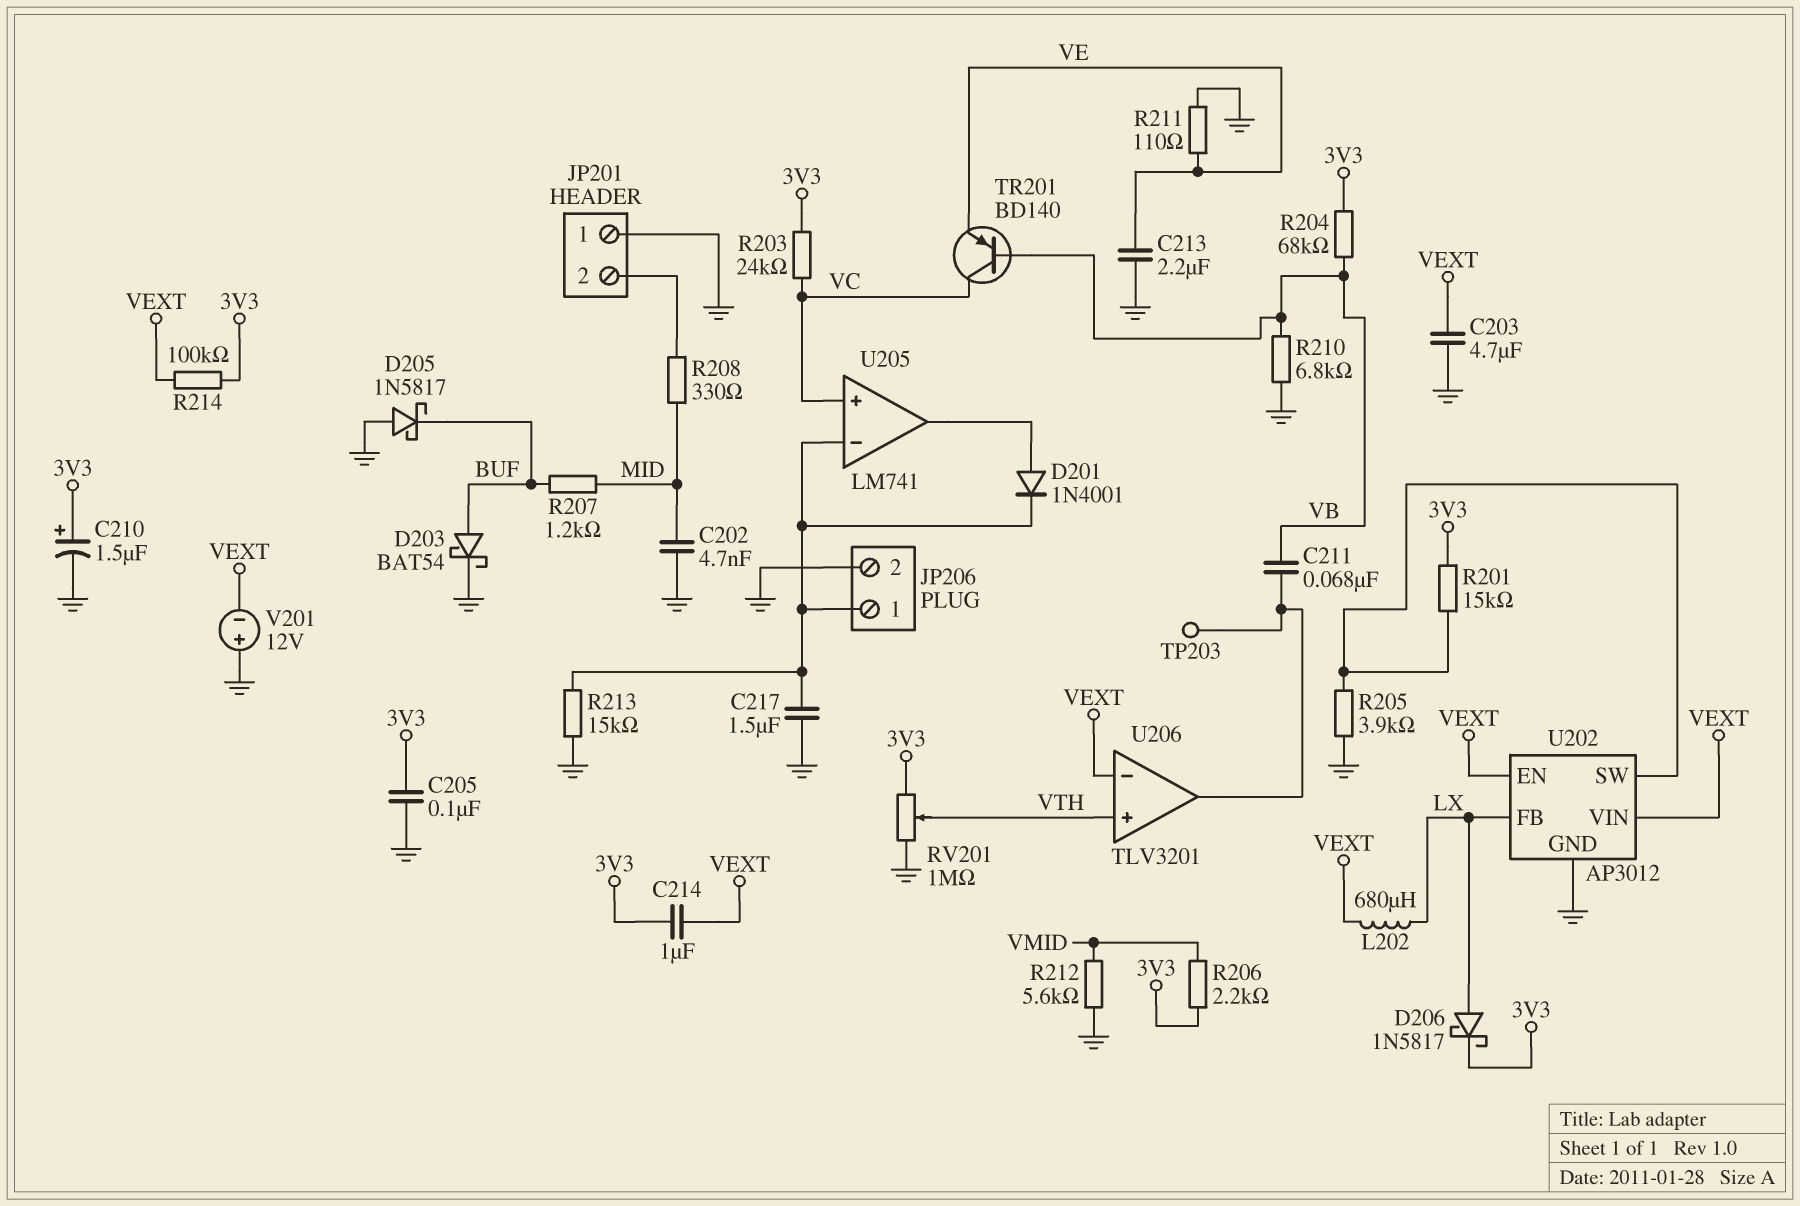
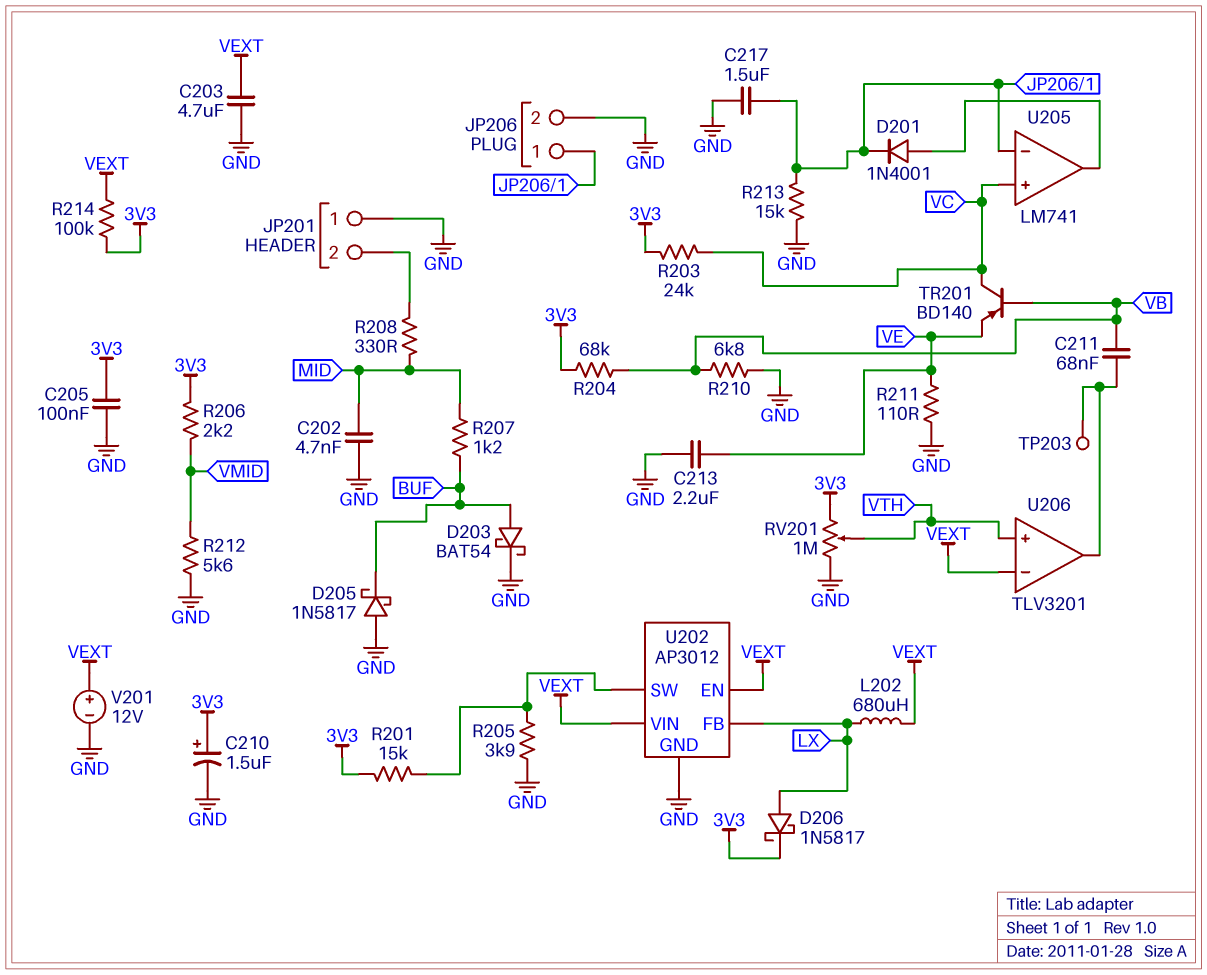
C214: 1uF (3V3, VEXT) -> none
V201: 12V (plus GND, minus VEXT) -> 12V (plus VEXT, minus GND)

